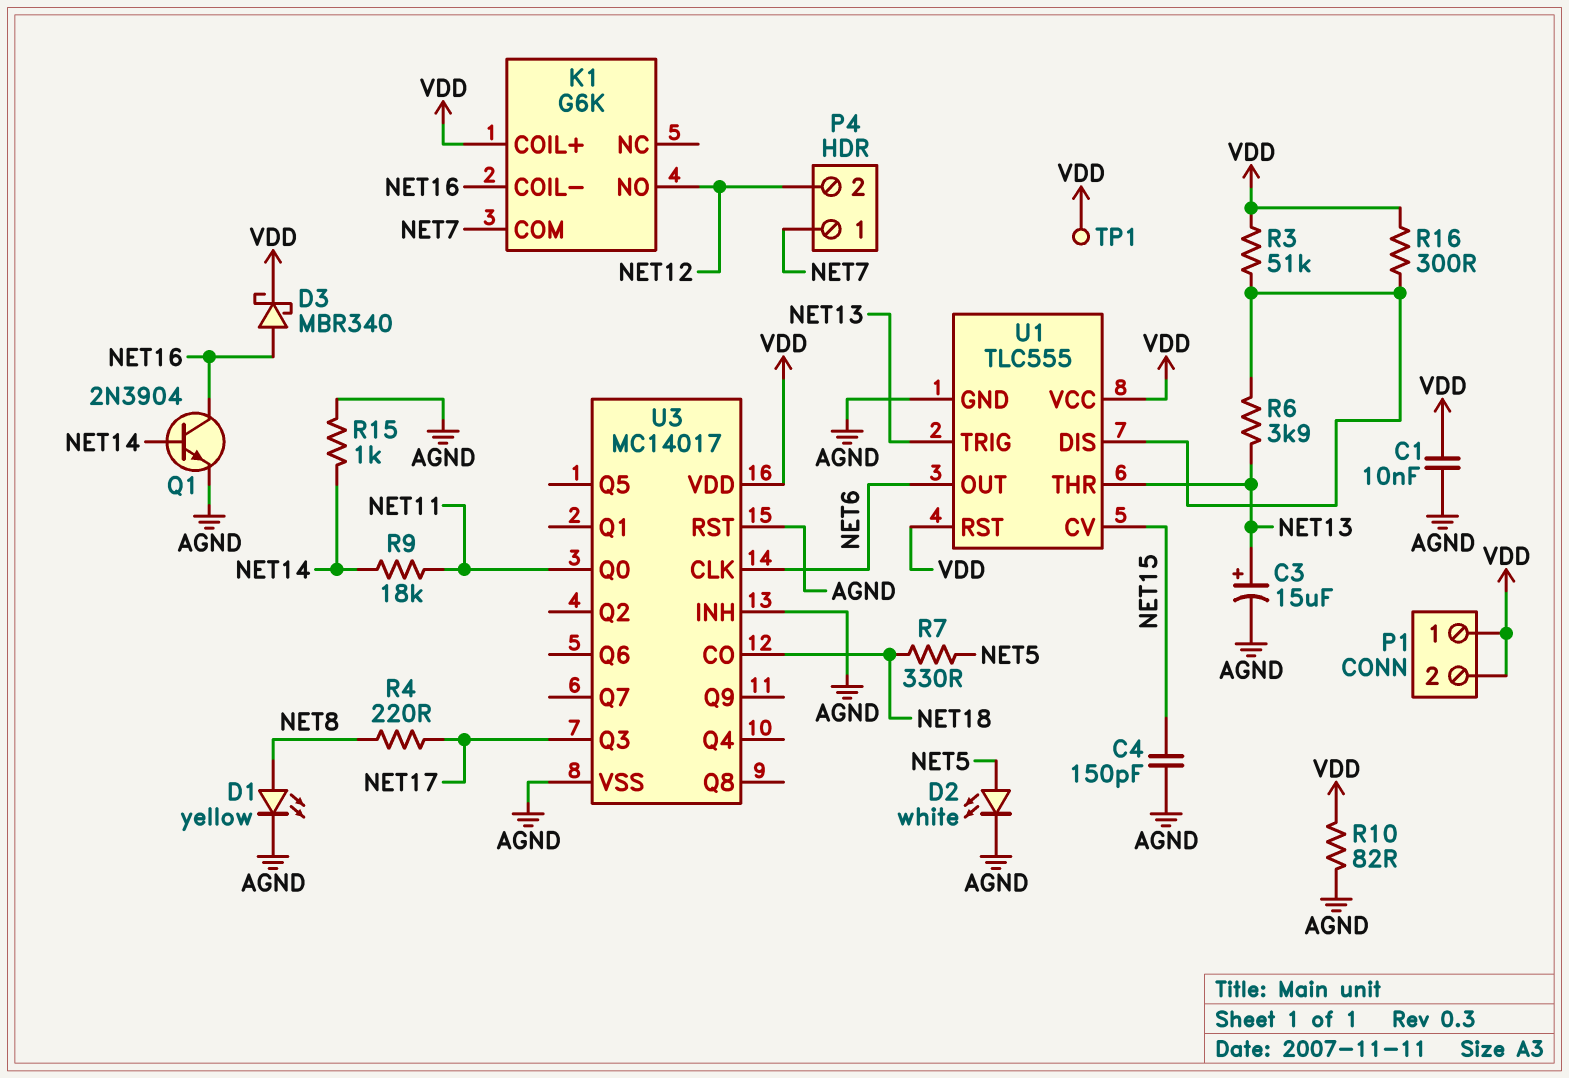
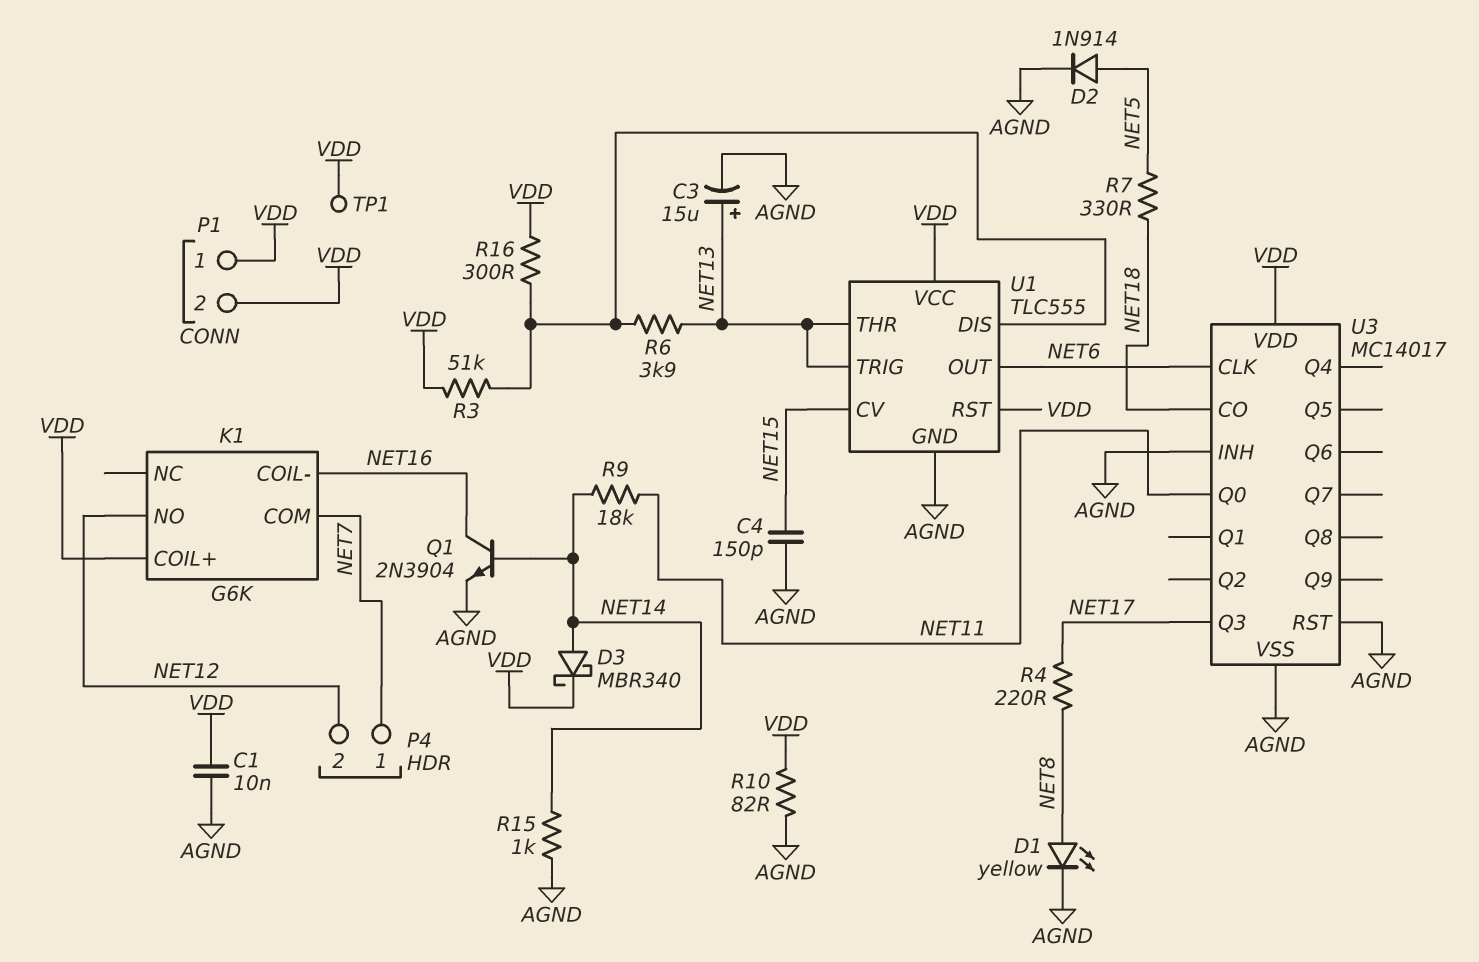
D2: LED white (A NET5, K AGND) -> diode 1N914 (A NET5, K AGND)
D3: schottky MBR340 (A NET16, K VDD) -> schottky MBR340 (A NET14, K VDD)

